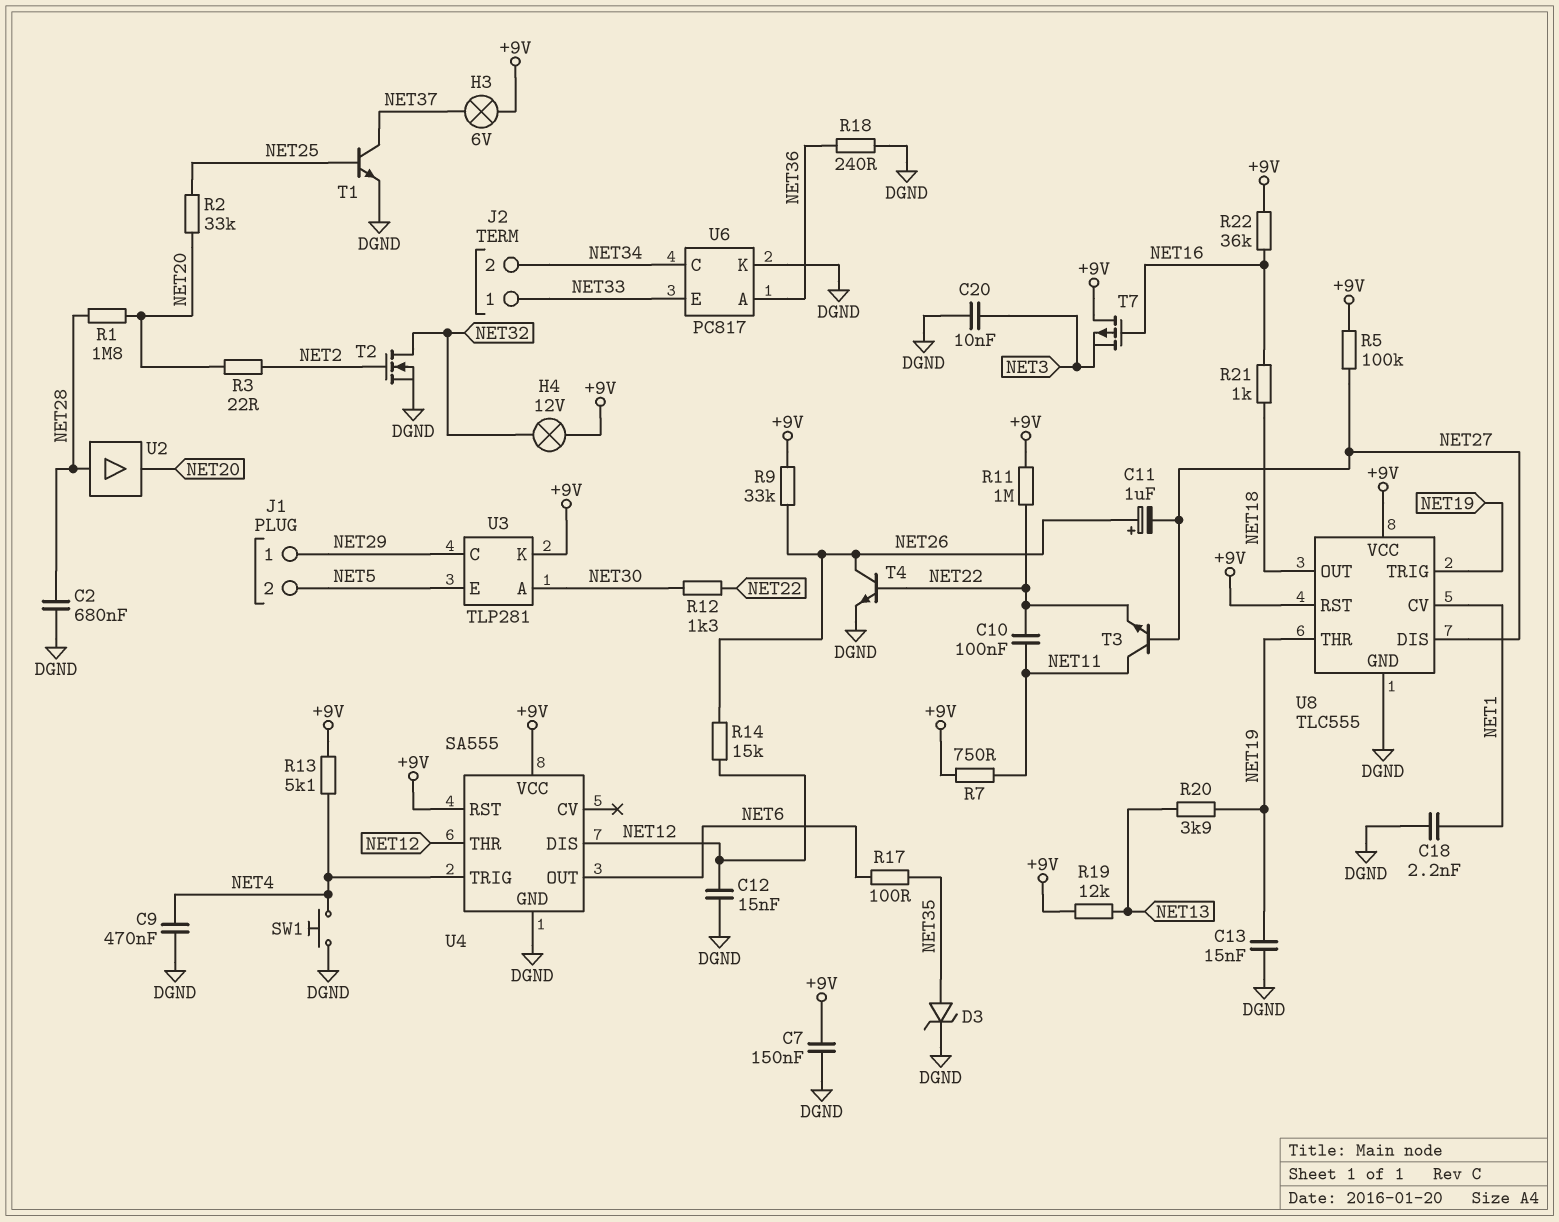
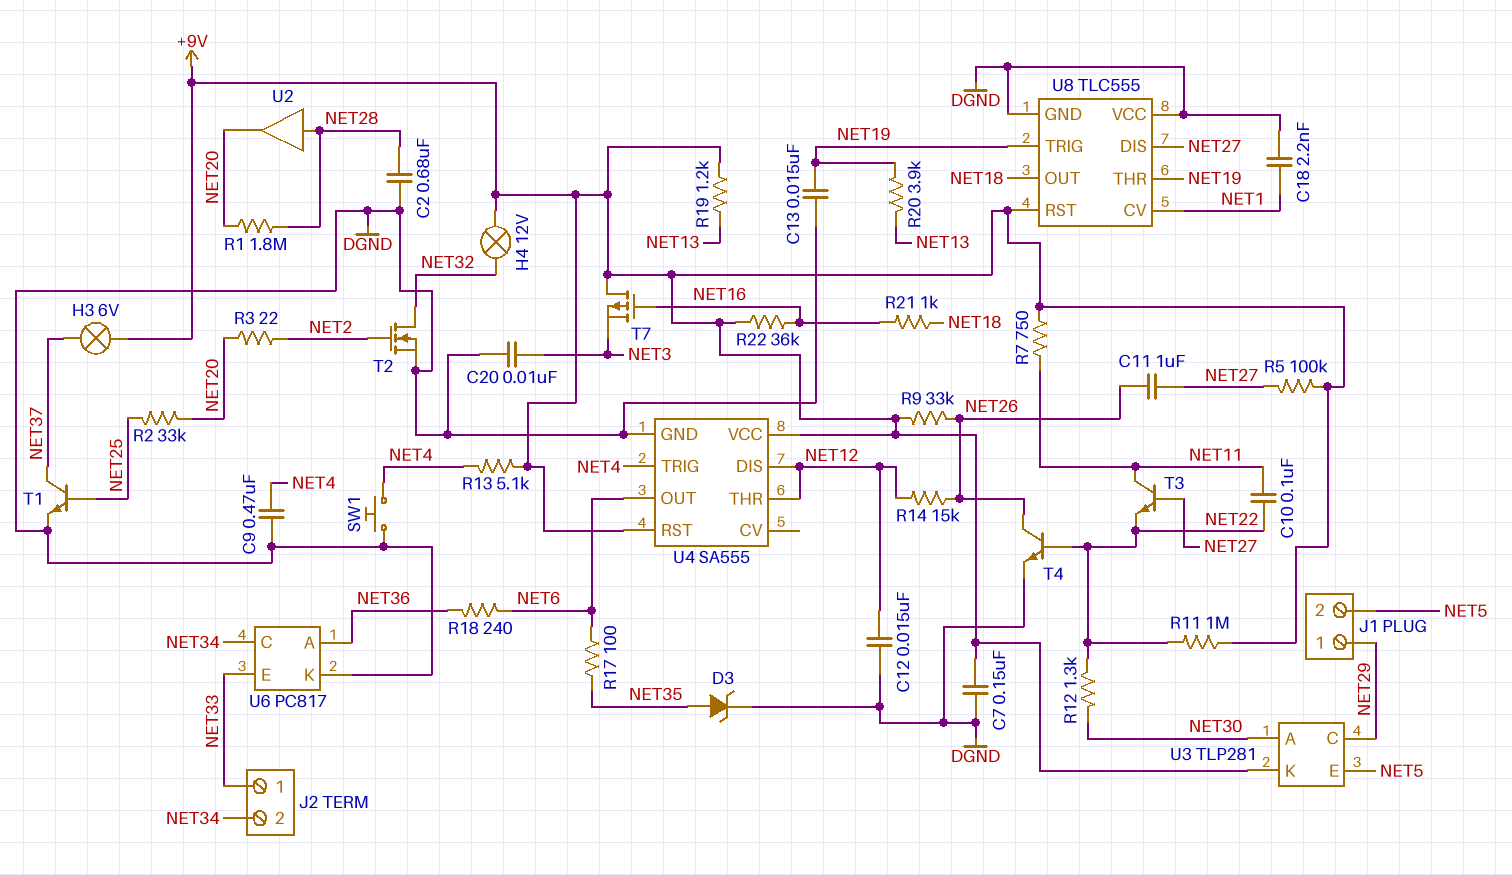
C11: 1uF (plus NET26, minus NET27) -> 1uF (NET26, NET27)
R18: 240 (DGND, NET36) -> 240 (NET6, NET36)
R19: 12k (+9V, NET13) -> 1.2k (+9V, NET13)
U8 pin VCC: +9V -> DGND

